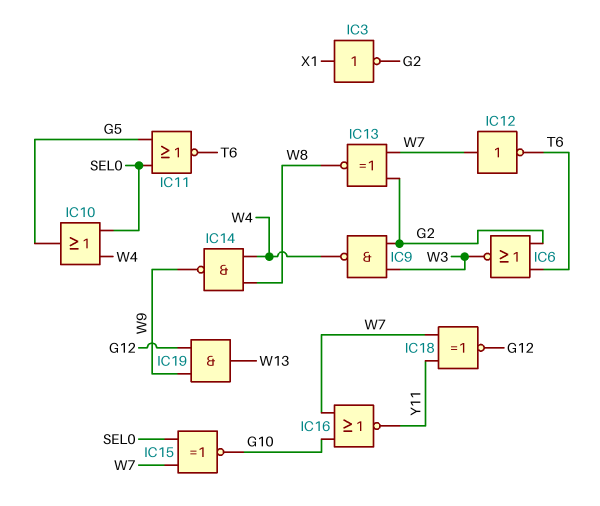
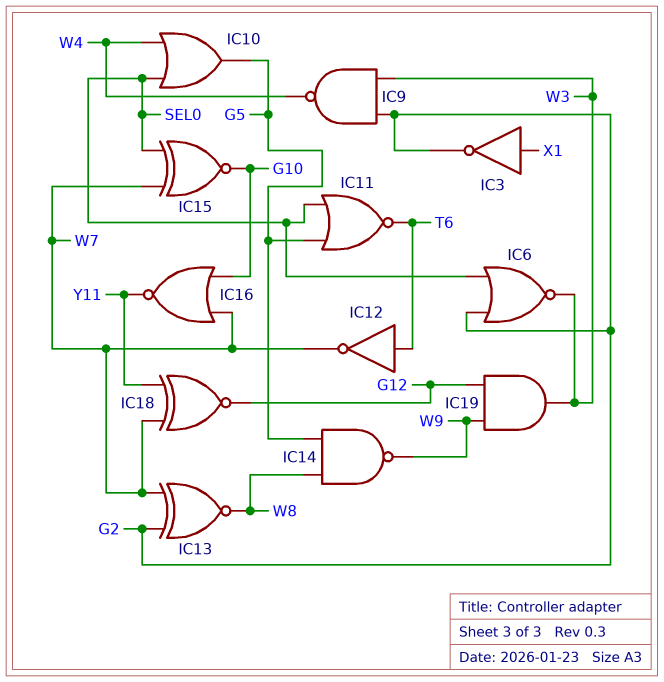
IC6: NOR (in G2, in T6, out W3) -> NOR (in G2, in SEL0, out W3)
IC12: NOT (in W7, out T6) -> NOT (in T6, out W7)
IC14: NAND (in W4, in W8, out W9) -> NAND (in G5, in W8, out W9)
IC19: AND (in G12, in W9, out W13) -> AND (in G12, in W9, out W3)

